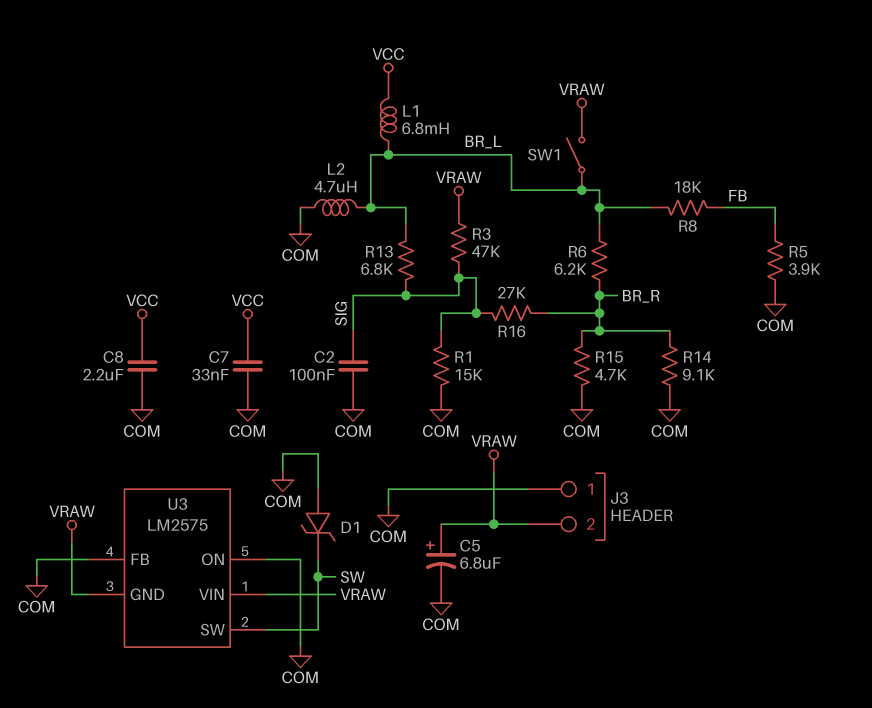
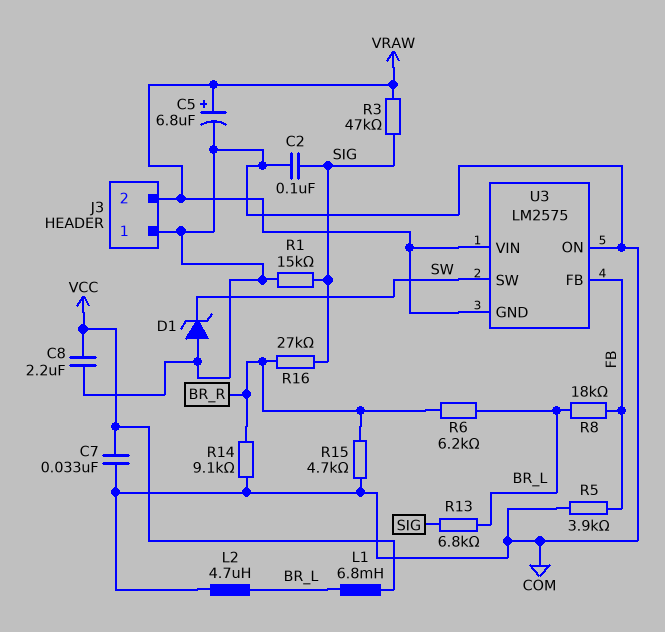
SW1: switch (BR_L, VRAW) -> none
U3 pin FB: COM -> FB

